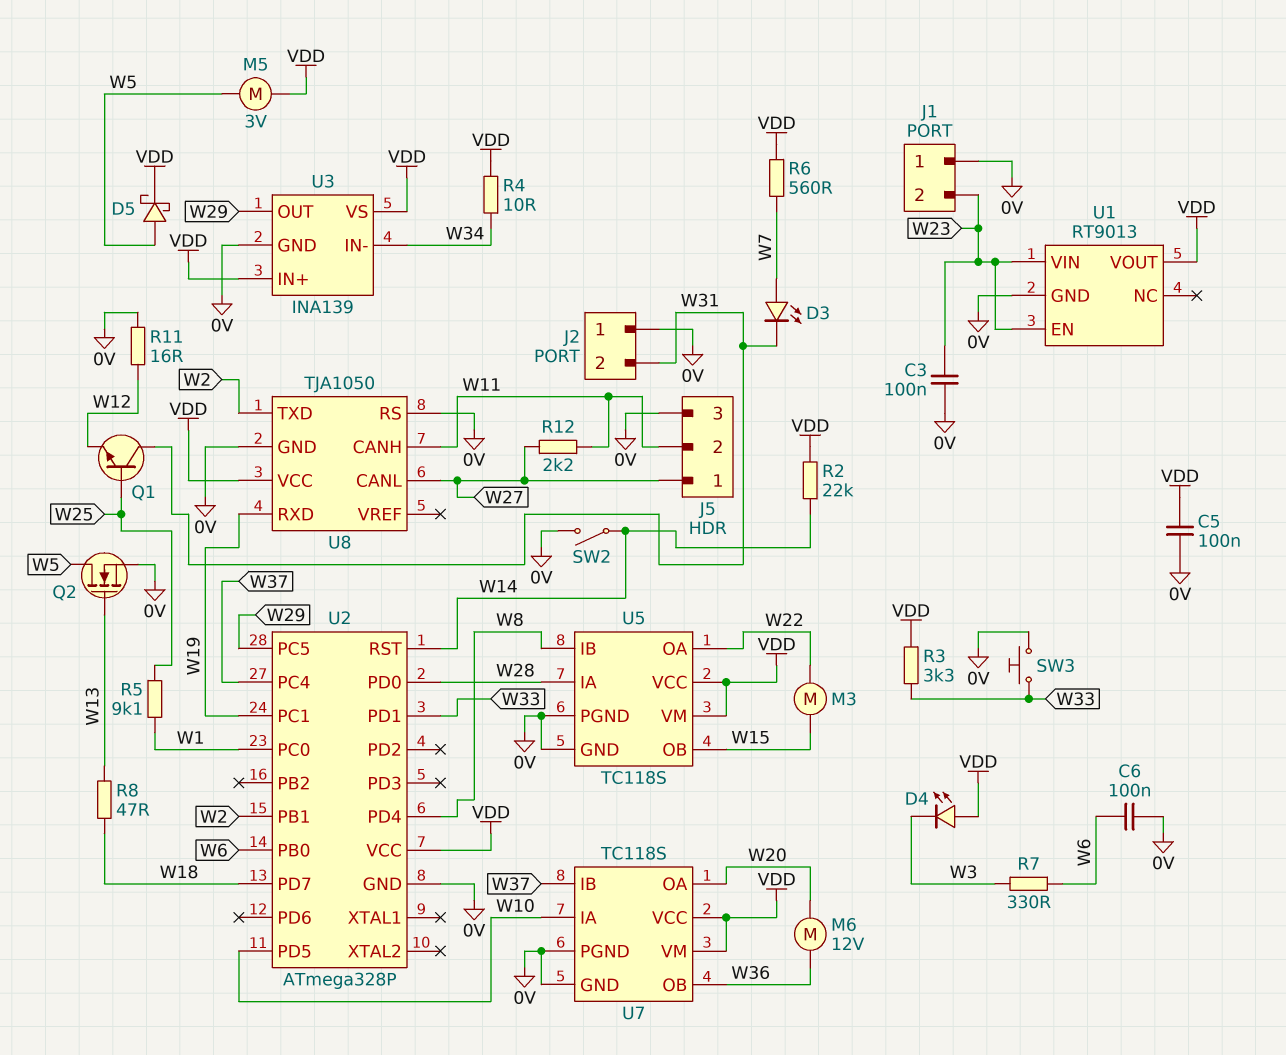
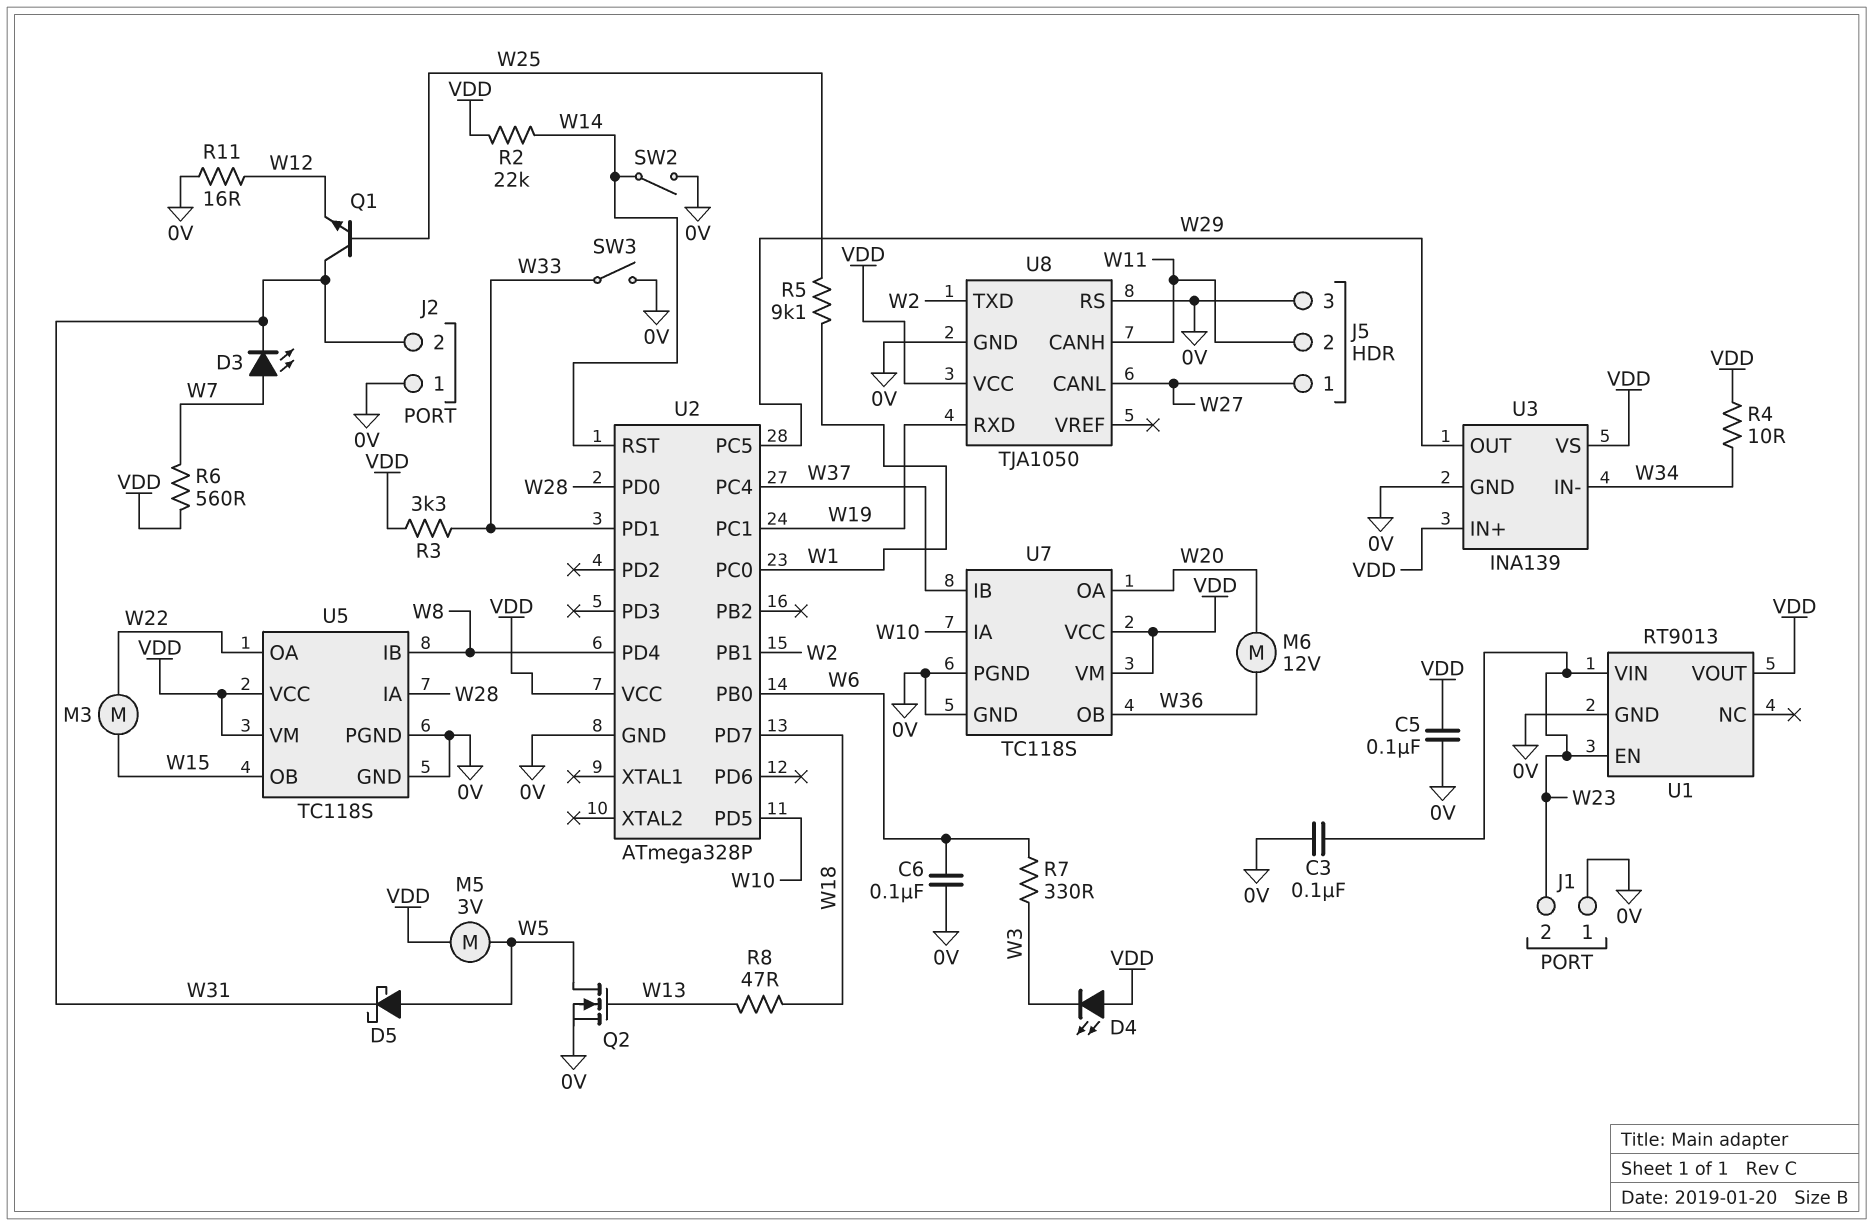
D5: schottky (A W5, K VDD) -> schottky (A W5, K W31)
R12: 2.2k (W11, W27) -> none
SW3: button (0V, W33) -> switch (0V, W33)

